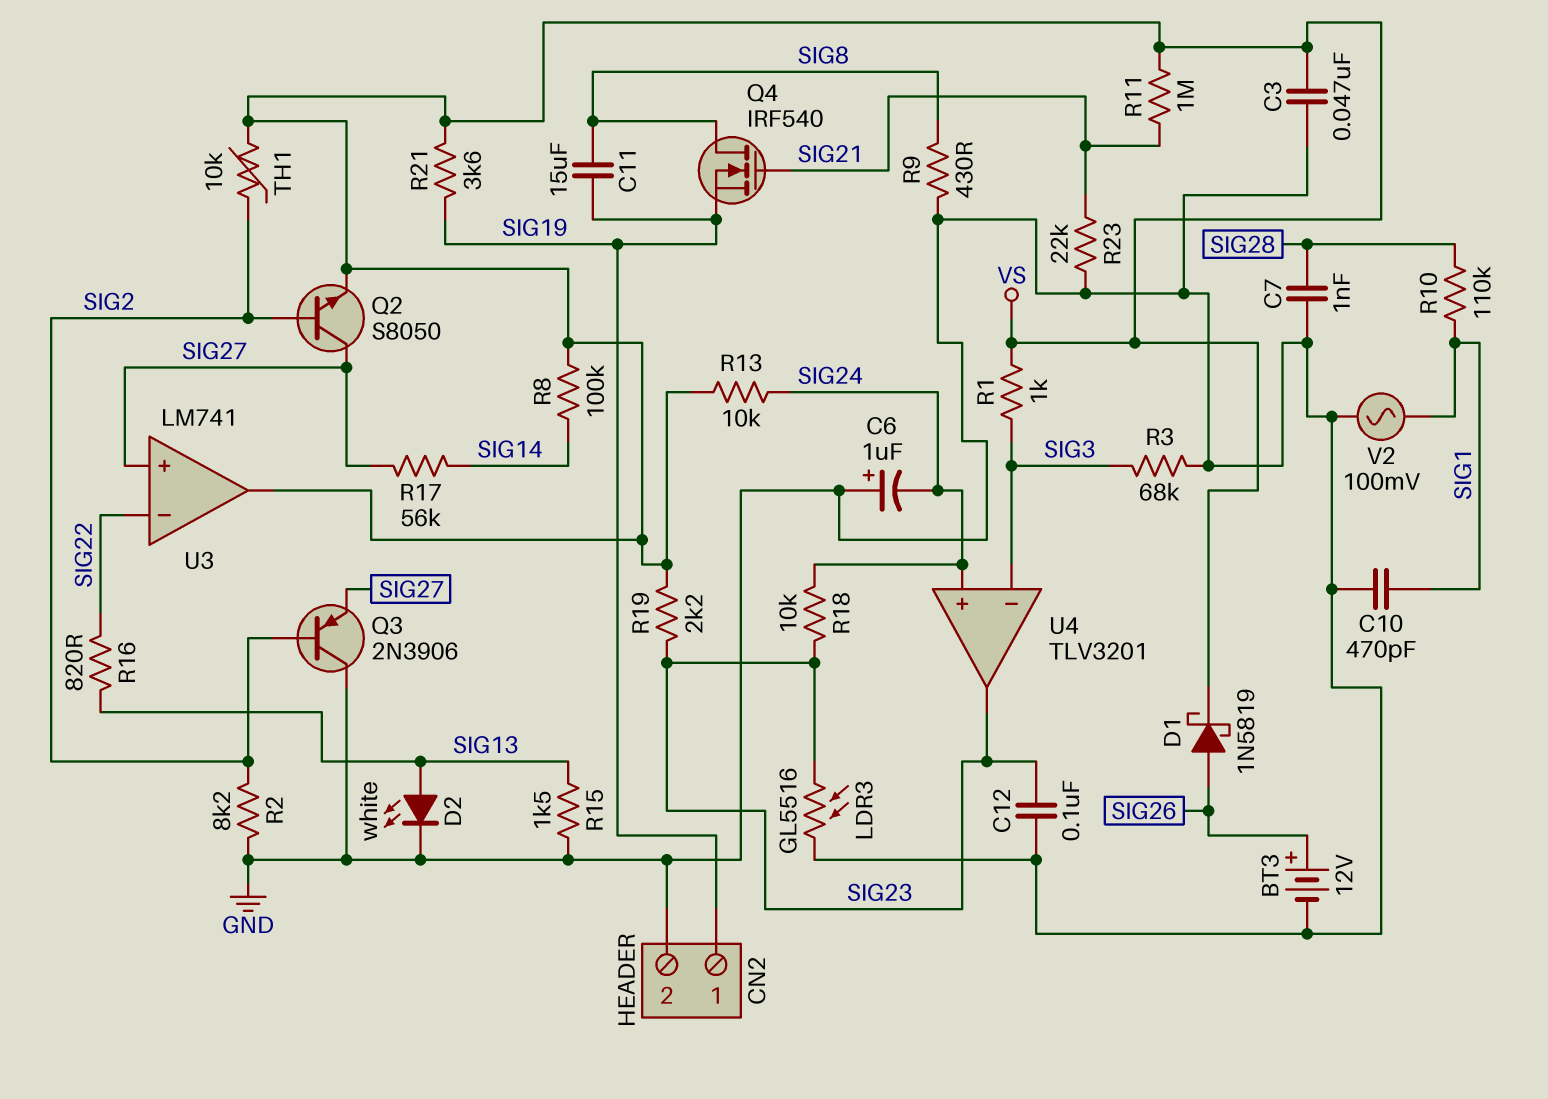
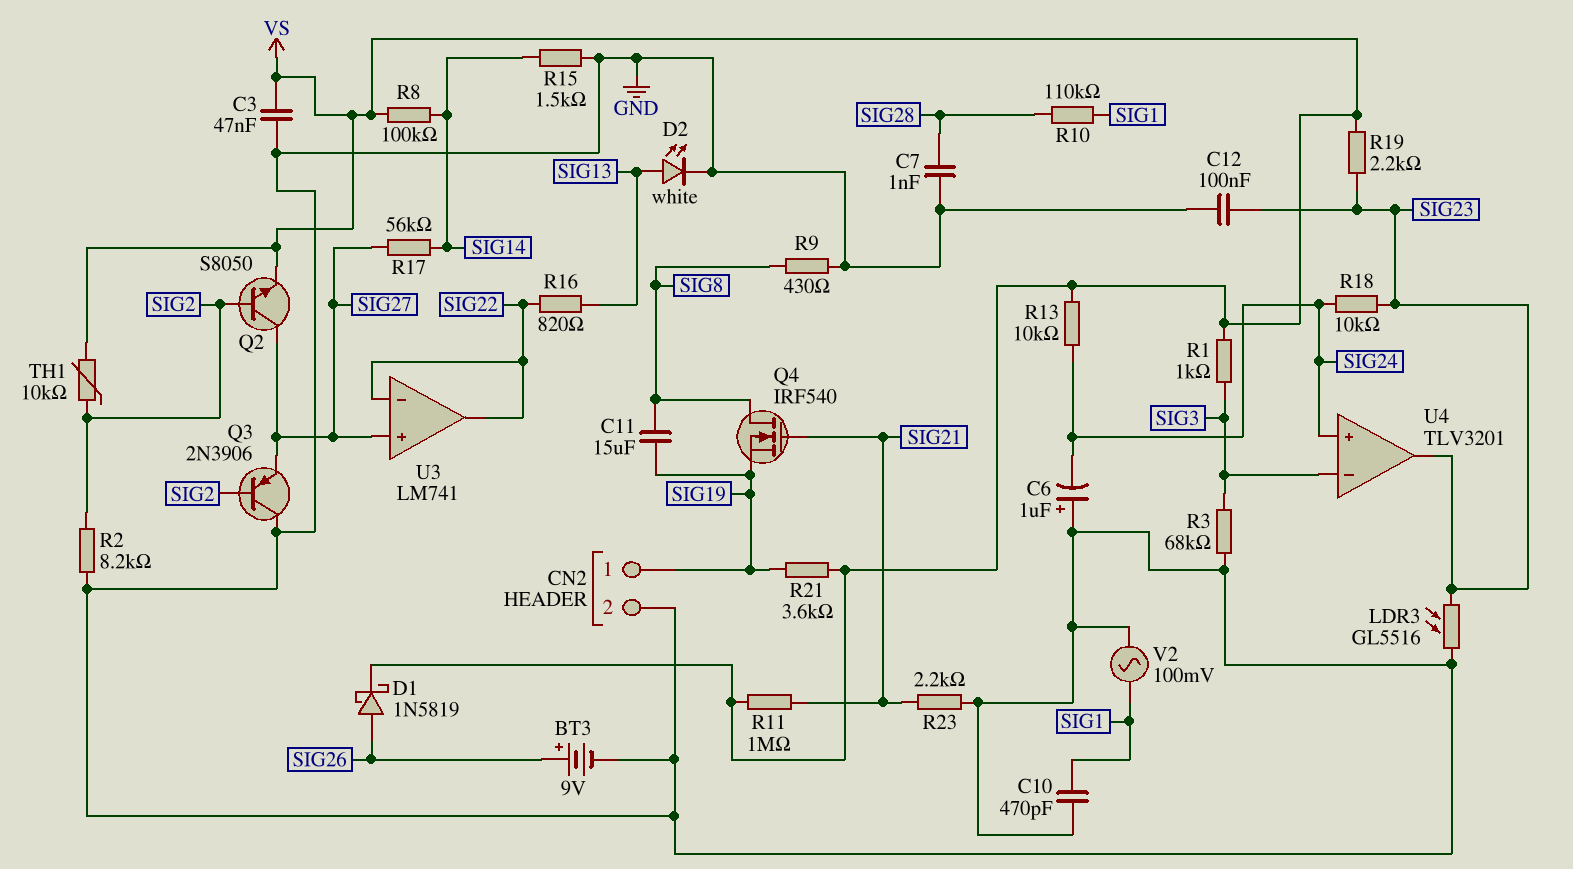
BT3: 12V (plus SIG26, minus GND) -> 9V (plus SIG26, minus GND)
R15: 1.5k (GND, SIG13) -> 1.5k (GND, SIG14)
R23: 22k (GND, SIG21) -> 2.2k (GND, SIG21)
U3 pin out: VS -> SIG22

